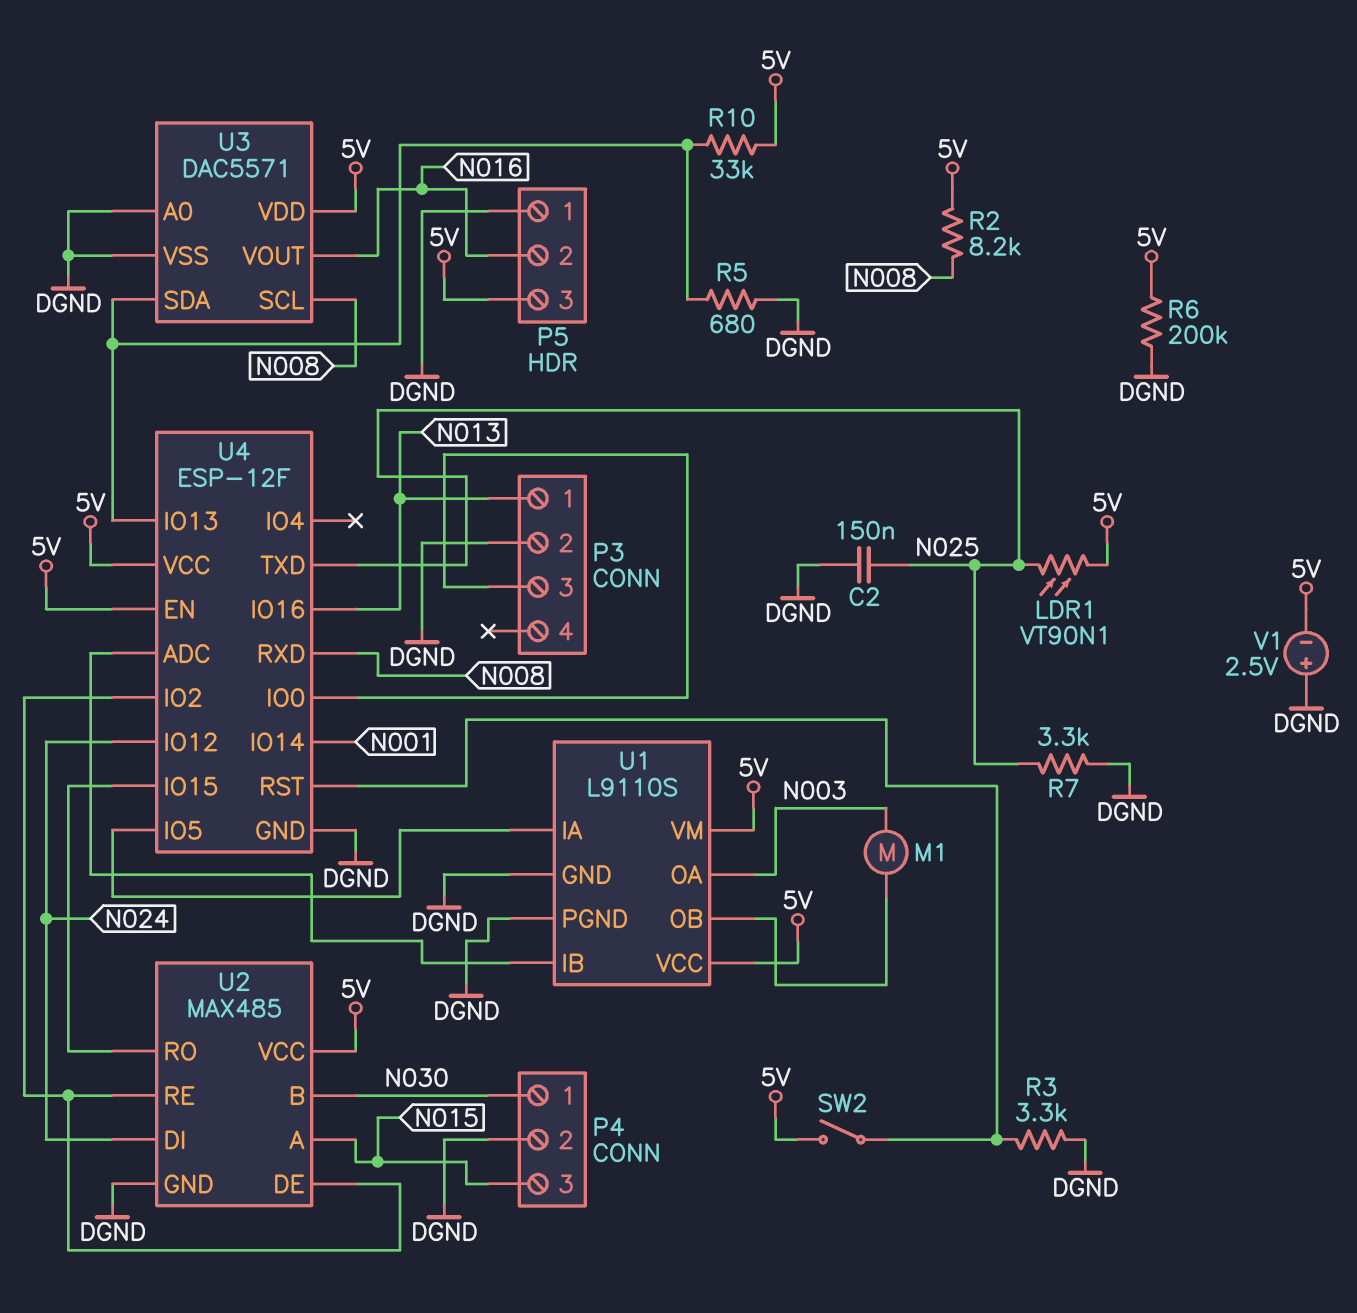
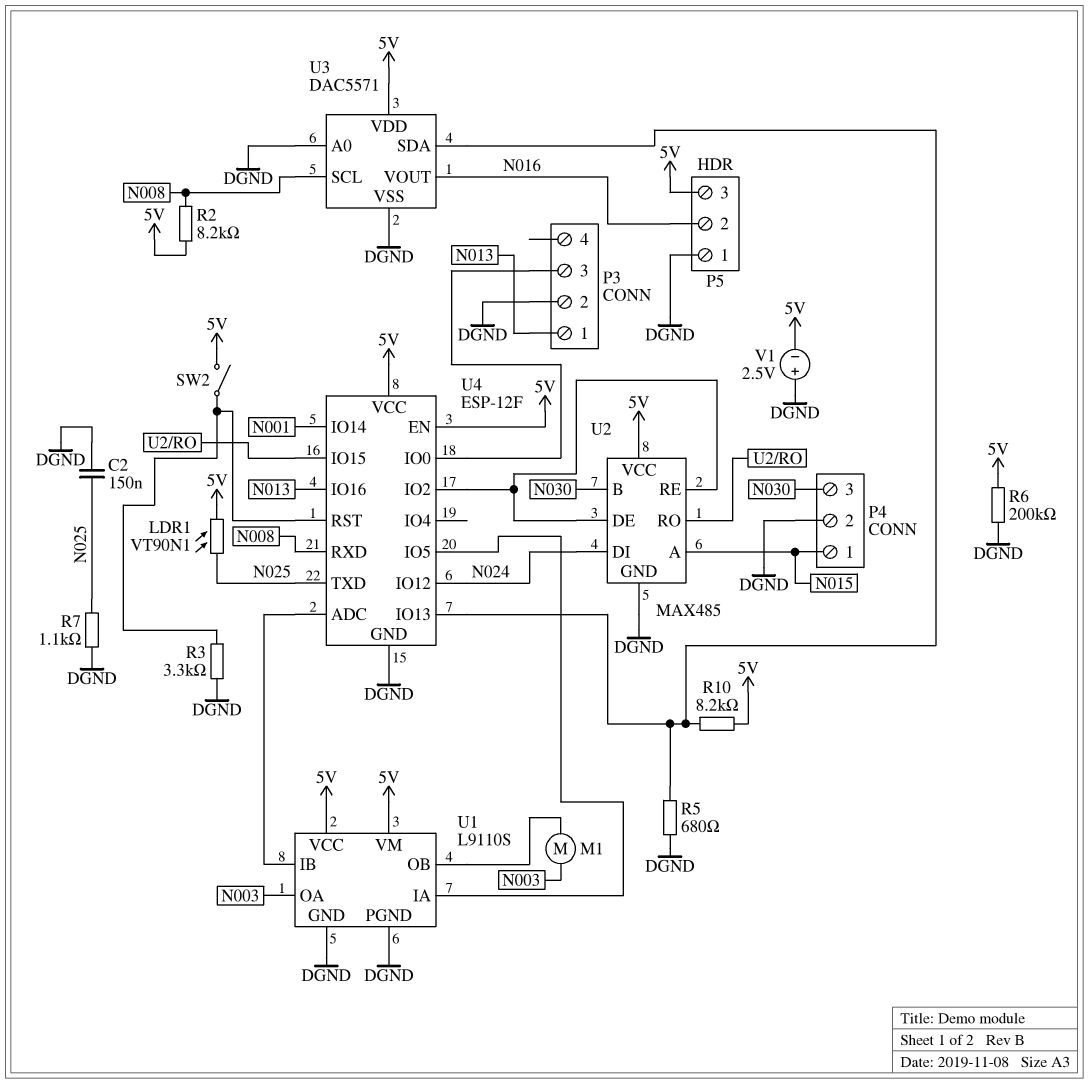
P4 pin 1: N030 -> N015
P4 pin 3: N015 -> N030
R7: 3.3k (DGND, N025) -> 1.1k (DGND, N025)
R10: 33k (5V, U3/SDA) -> 8.2k (5V, U3/SDA)

